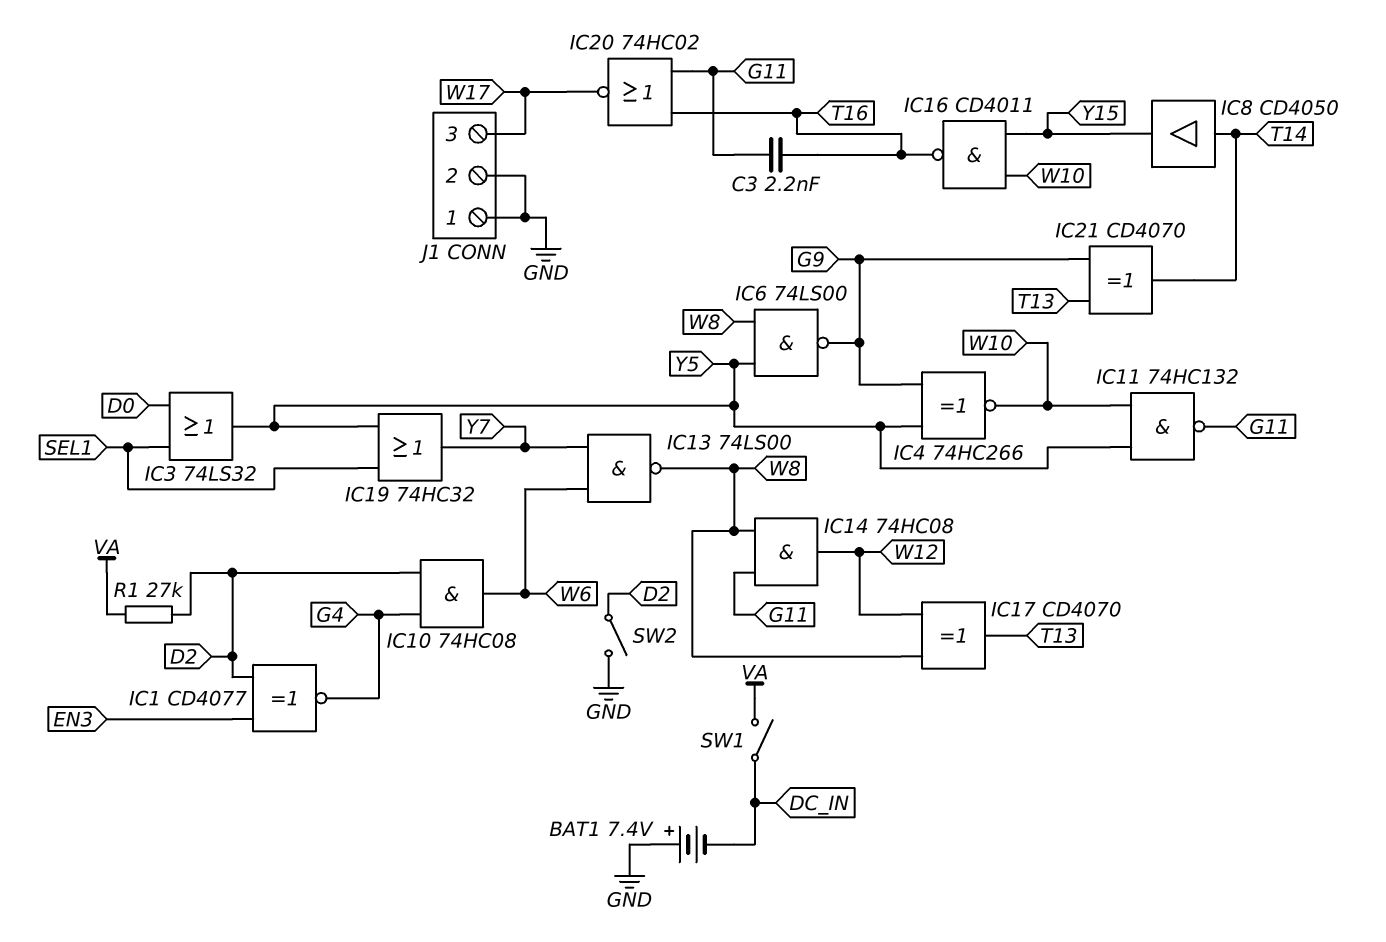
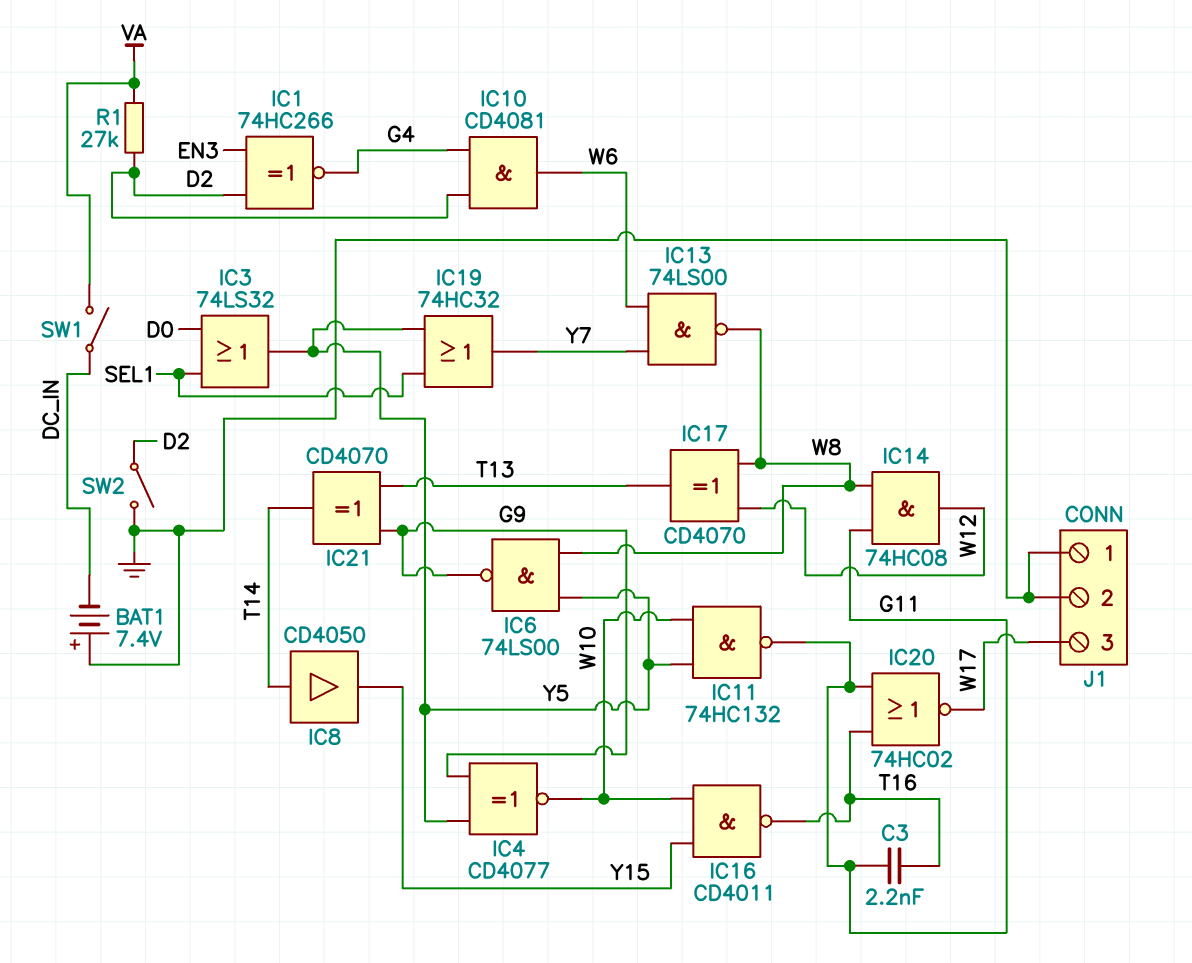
IC1: XNOR CD4077 (in D2, in EN3, out G4) -> XNOR 74HC266 (in D2, in EN3, out G4)
IC4: XNOR 74HC266 (in G9, in Y5, out W10) -> XNOR CD4077 (in G9, in Y5, out W10)
IC10: AND 74HC08 (in D2, in G4, out W6) -> AND CD4081 (in D2, in G4, out W6)

